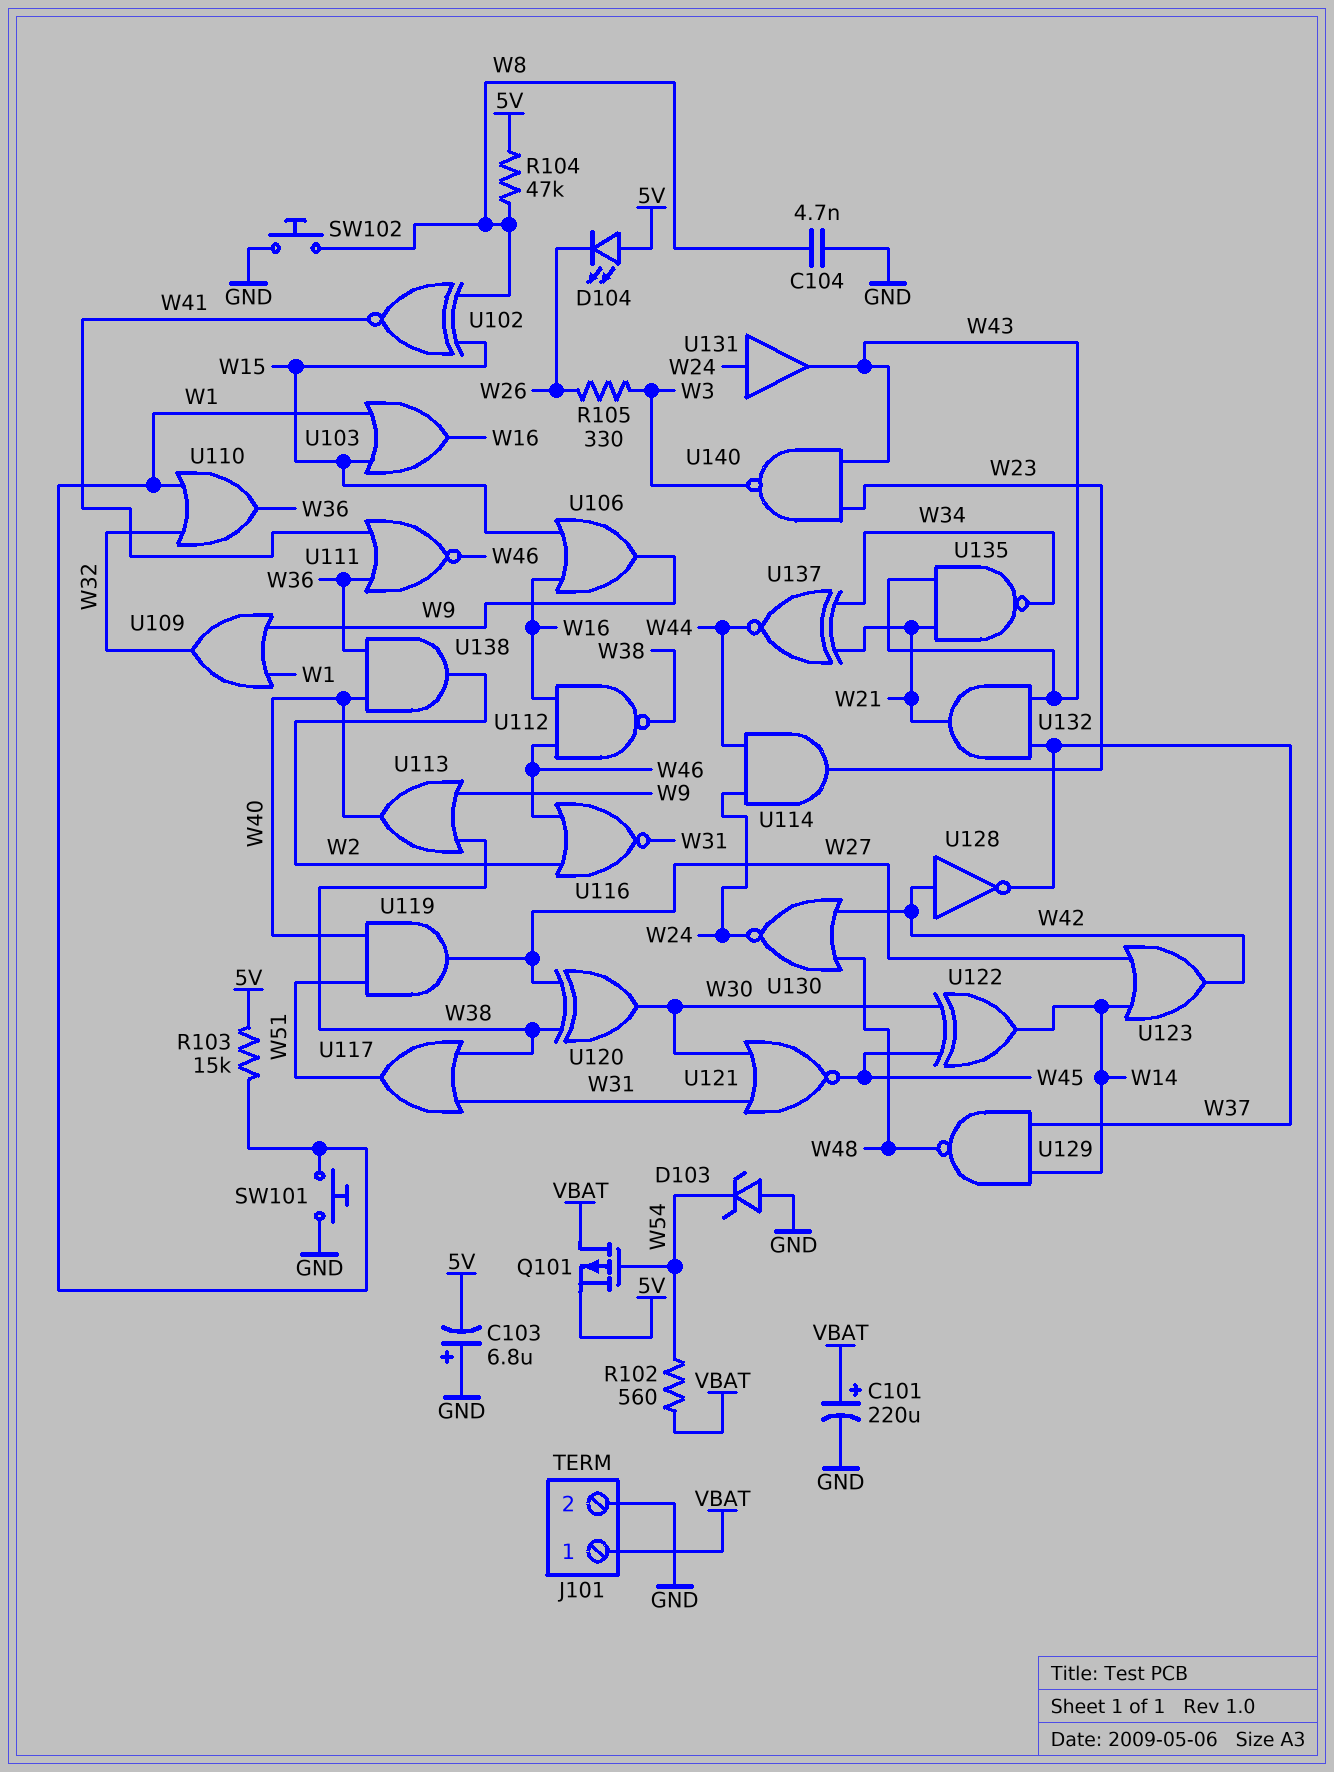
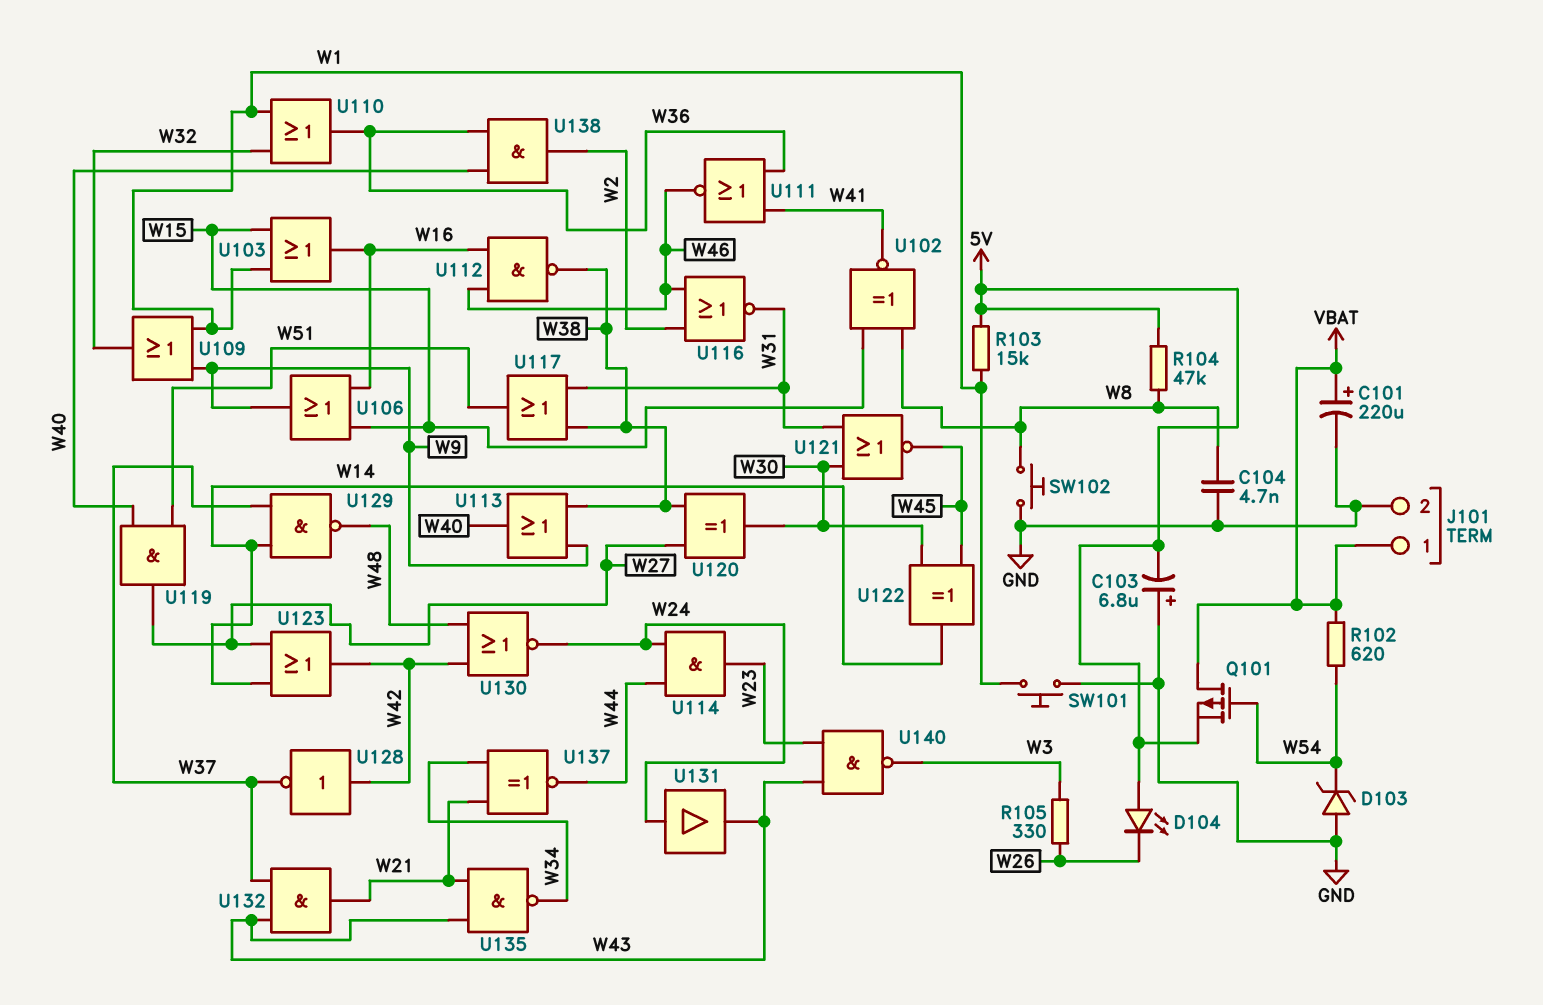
R102: 560 (VBAT, W54) -> 620 (VBAT, W54)

